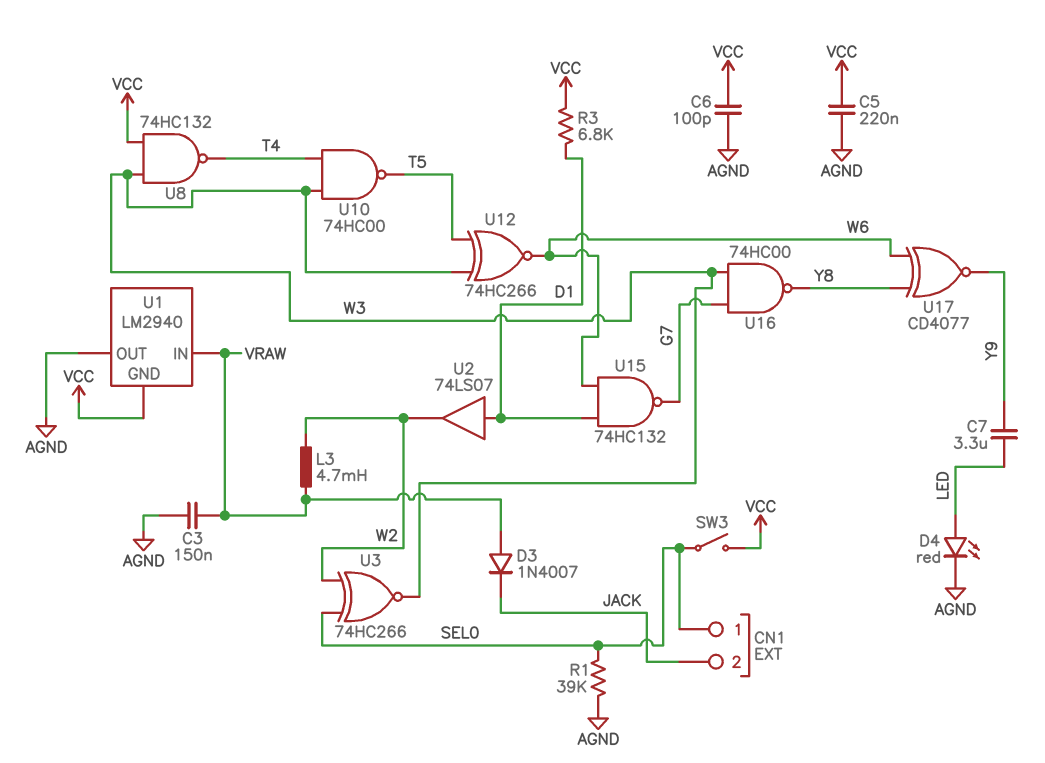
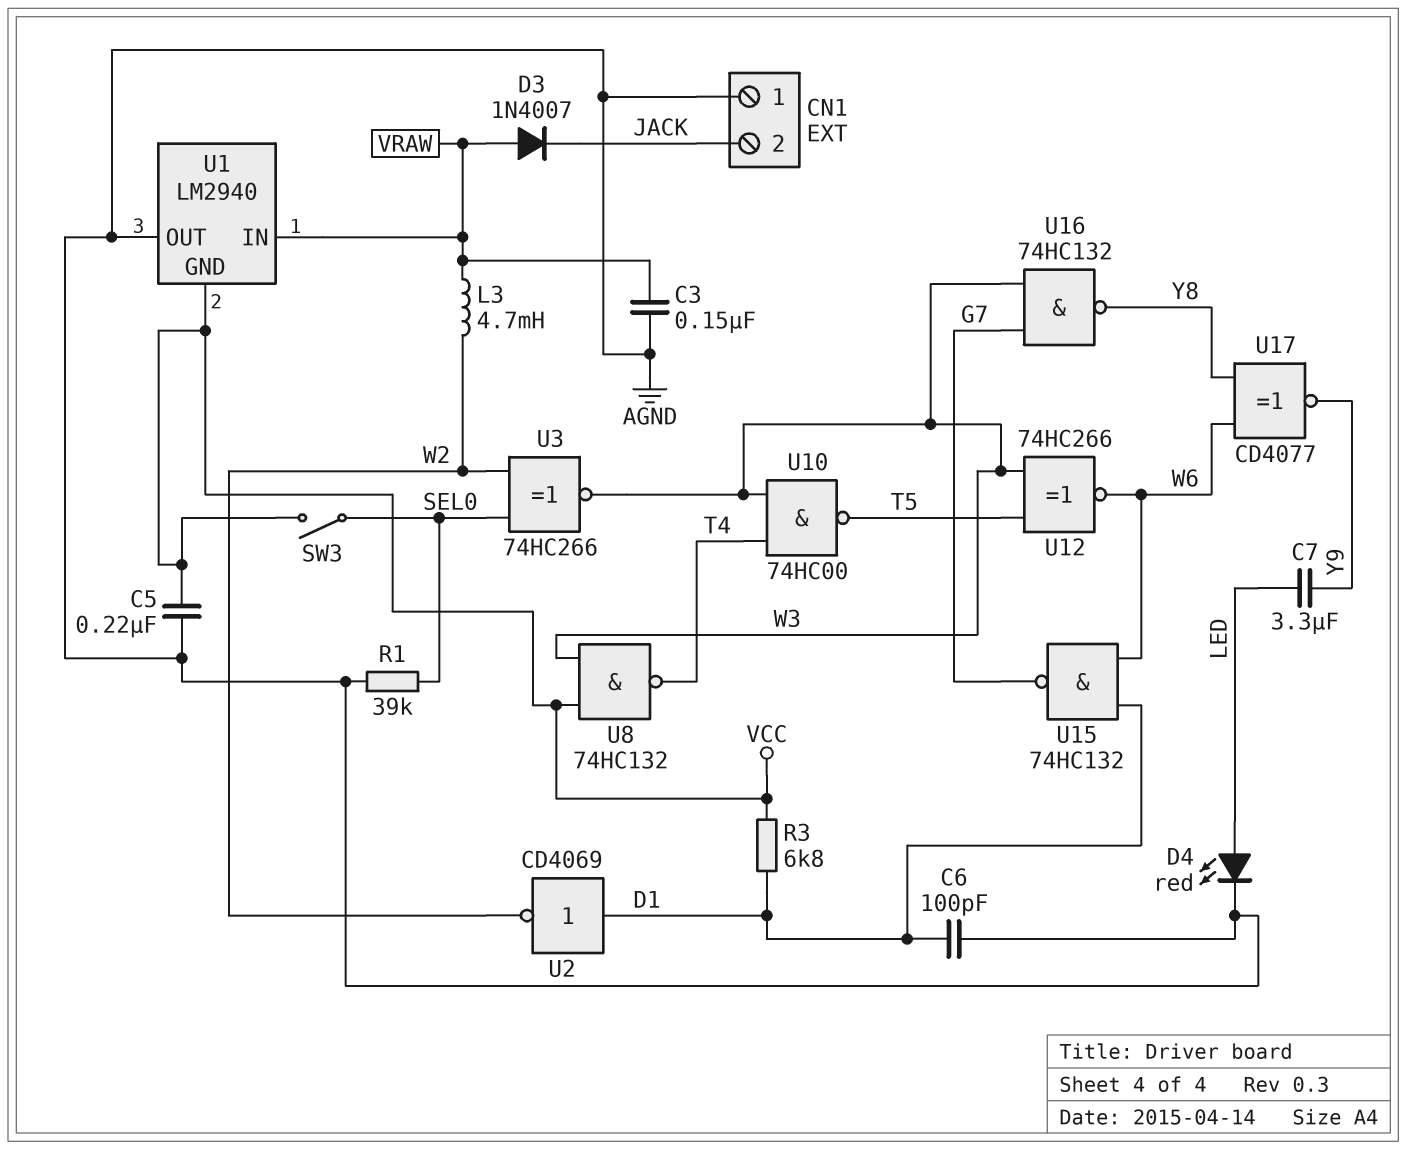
C6: 100pF (AGND, VCC) -> 100pF (AGND, D1)
CN1 pin 1: SEL0 -> AGND
U2: buffer 74LS07 (in D1, out W2) -> NOT CD4069 (in D1, out W2)
U16: NAND 74HC00 (in G7, in W3, out Y8) -> NAND 74HC132 (in G7, in W3, out Y8)

